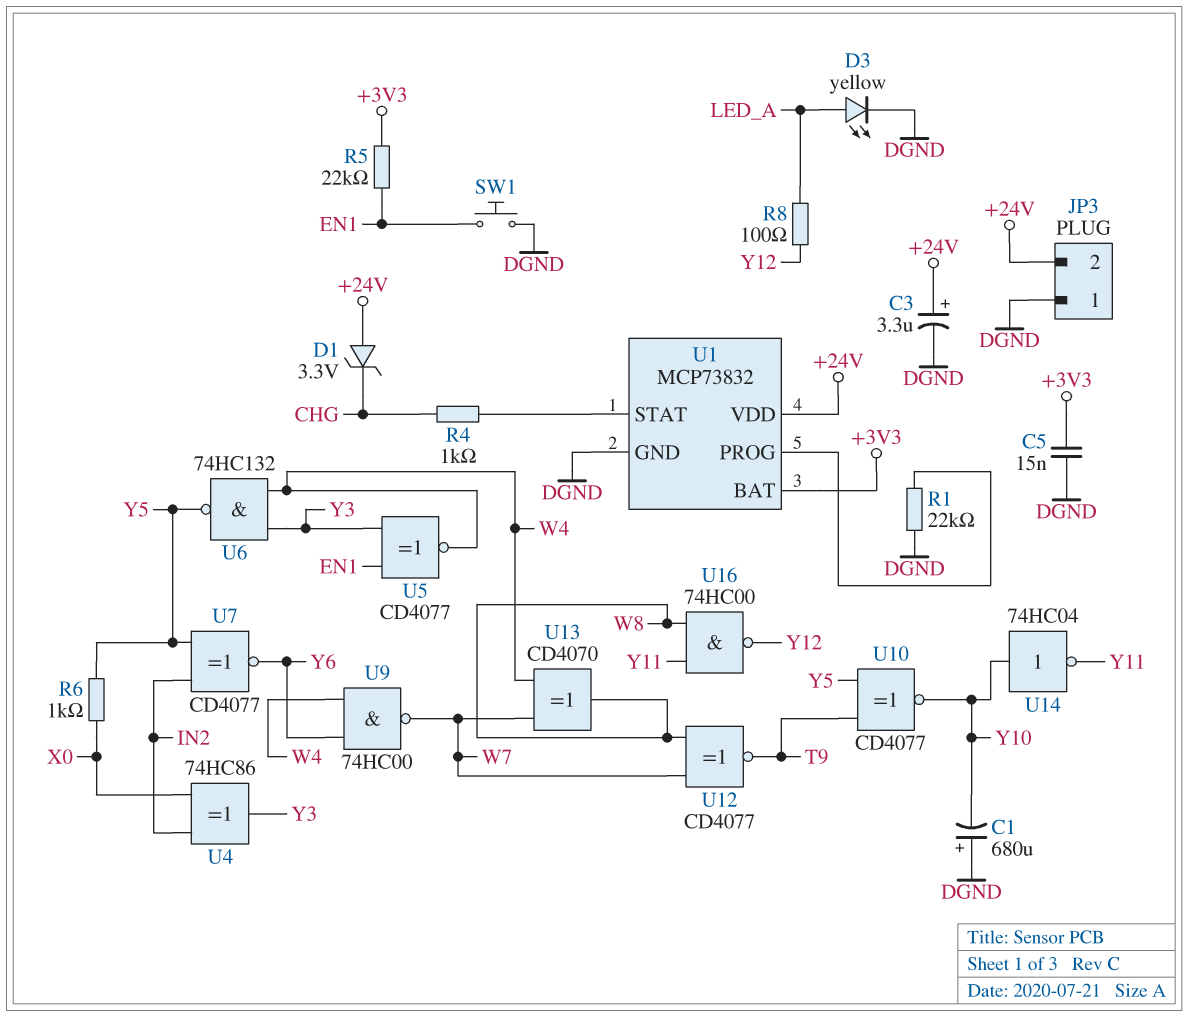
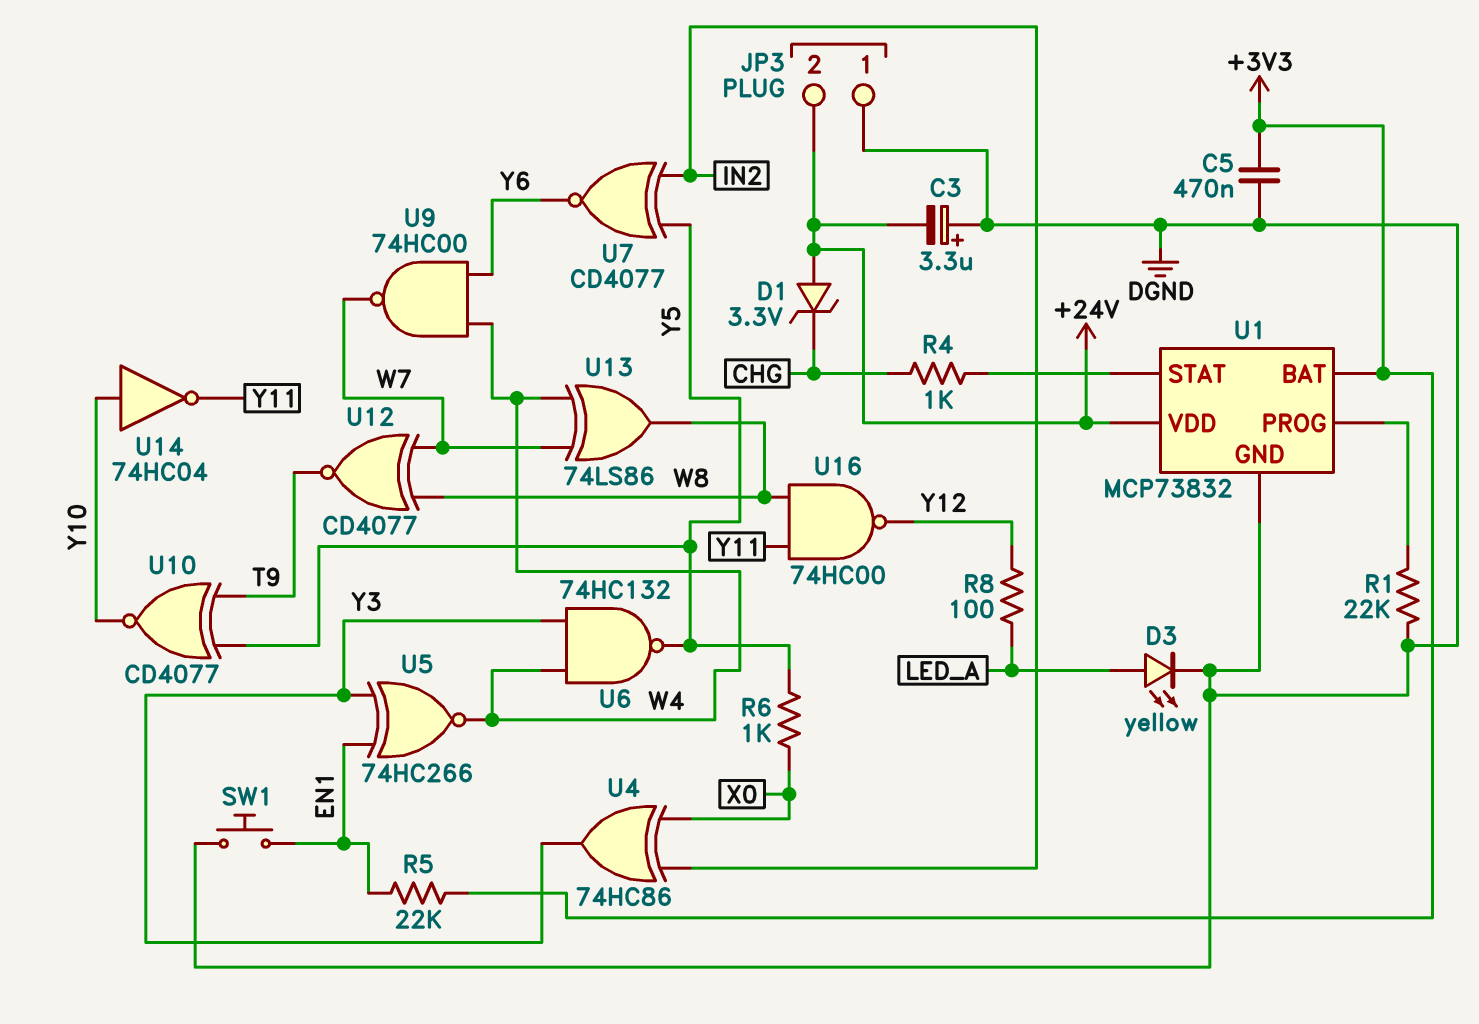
C1: 680uF (plus DGND, minus Y10) -> none
C3: 3.3uF (plus +24V, minus DGND) -> 3.3uF (plus DGND, minus +24V)
C5: 15nF (+3V3, DGND) -> 470nF (+3V3, DGND)
U5: XNOR CD4077 (in EN1, in Y3, out W4) -> XNOR 74HC266 (in EN1, in Y3, out W4)
U13: XOR CD4070 (in W4, in W7, out W8) -> XOR 74LS86 (in W4, in W7, out W8)

